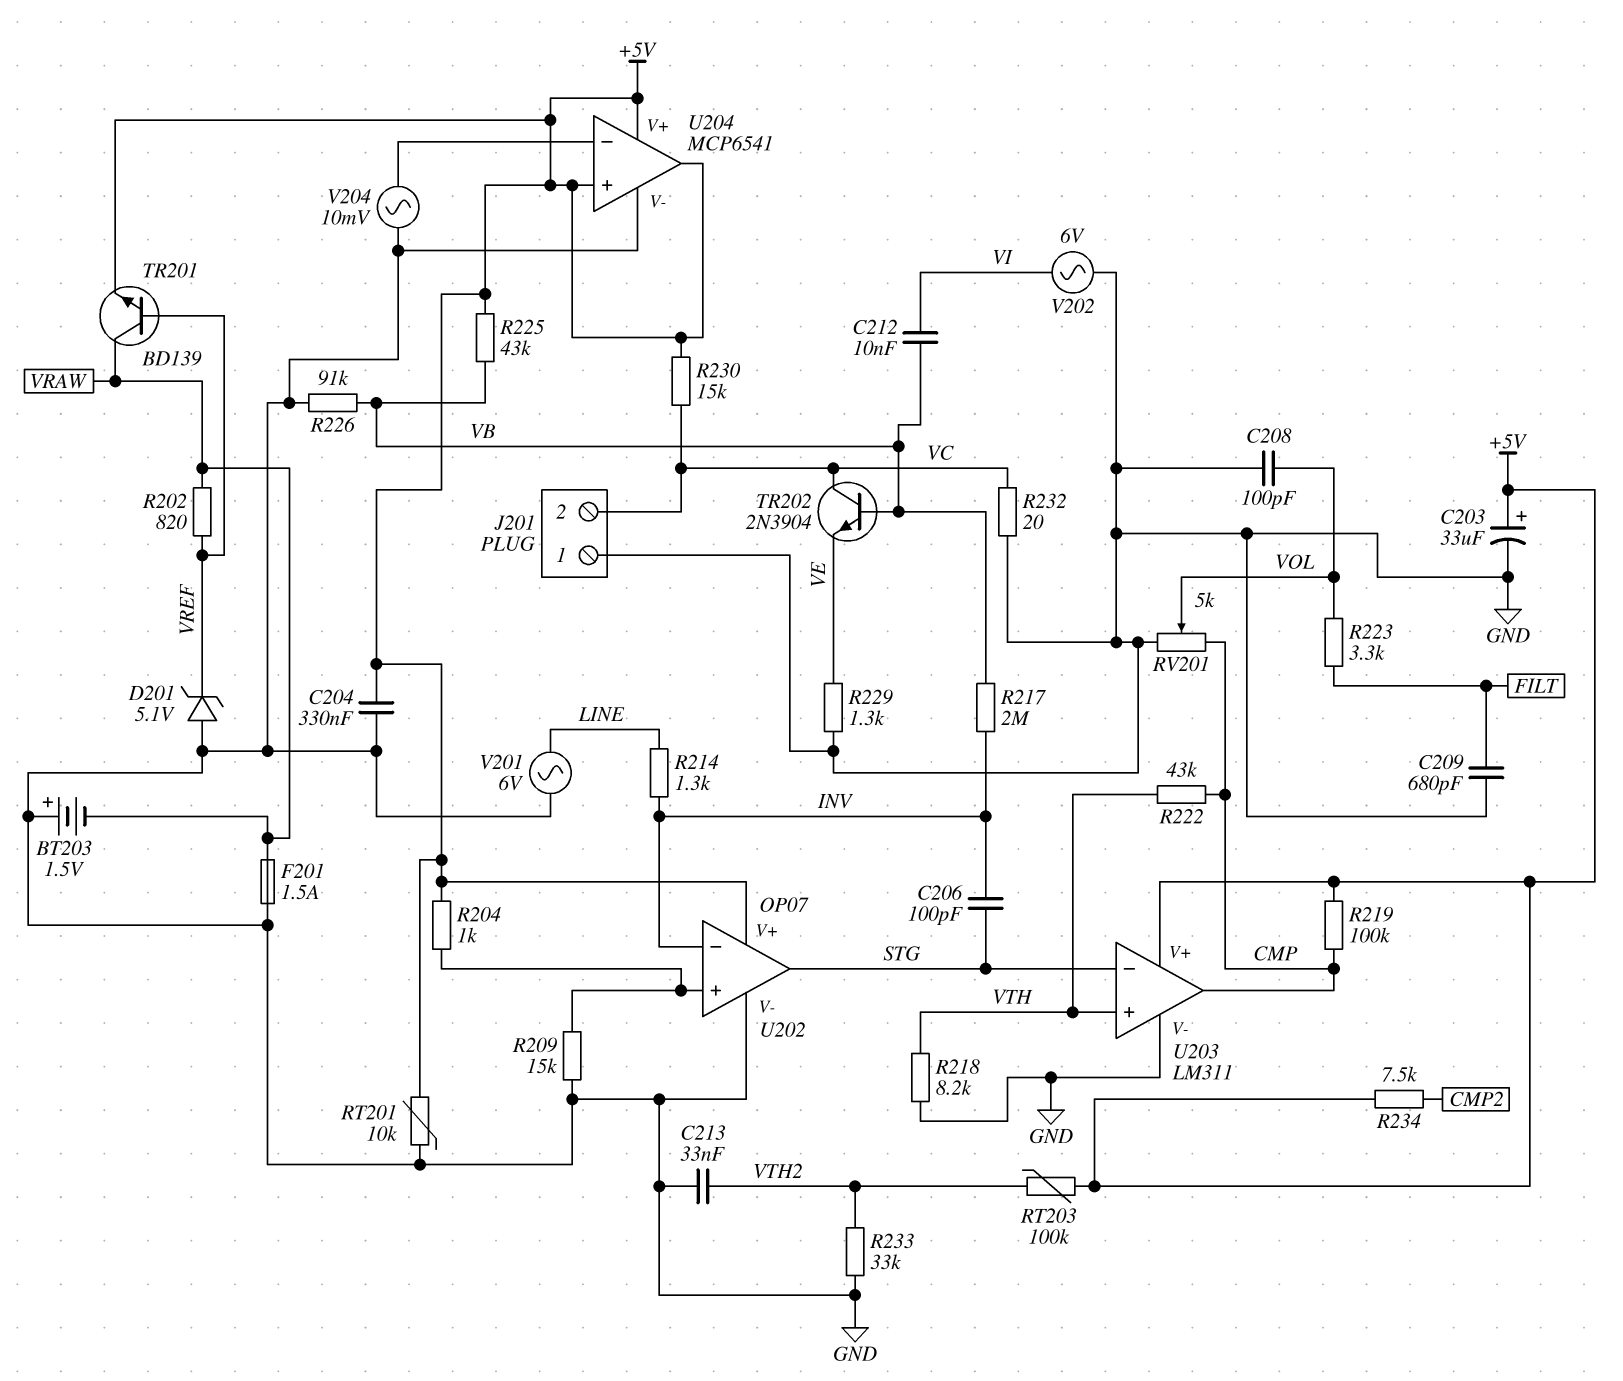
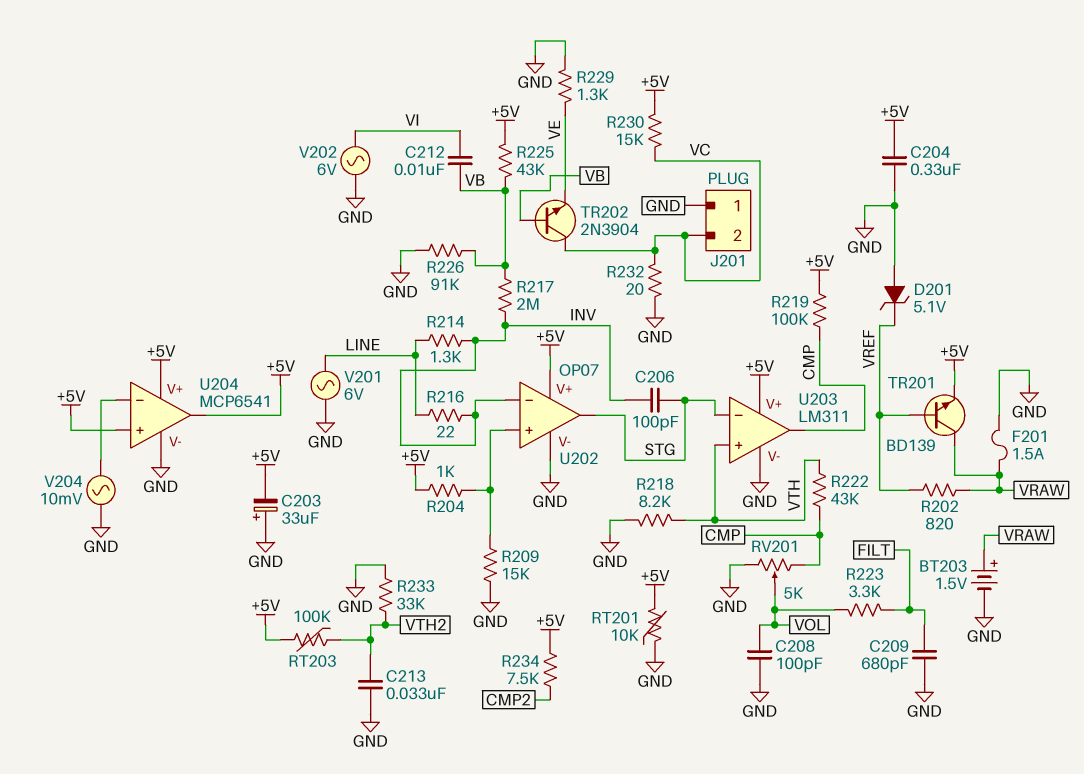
BT203: 1.5V (plus GND, minus VRAW) -> 1.5V (plus VRAW, minus GND)
C203: 33uF (plus +5V, minus GND) -> 33uF (plus GND, minus +5V)
R216: none -> 22 (INV, LINE)

